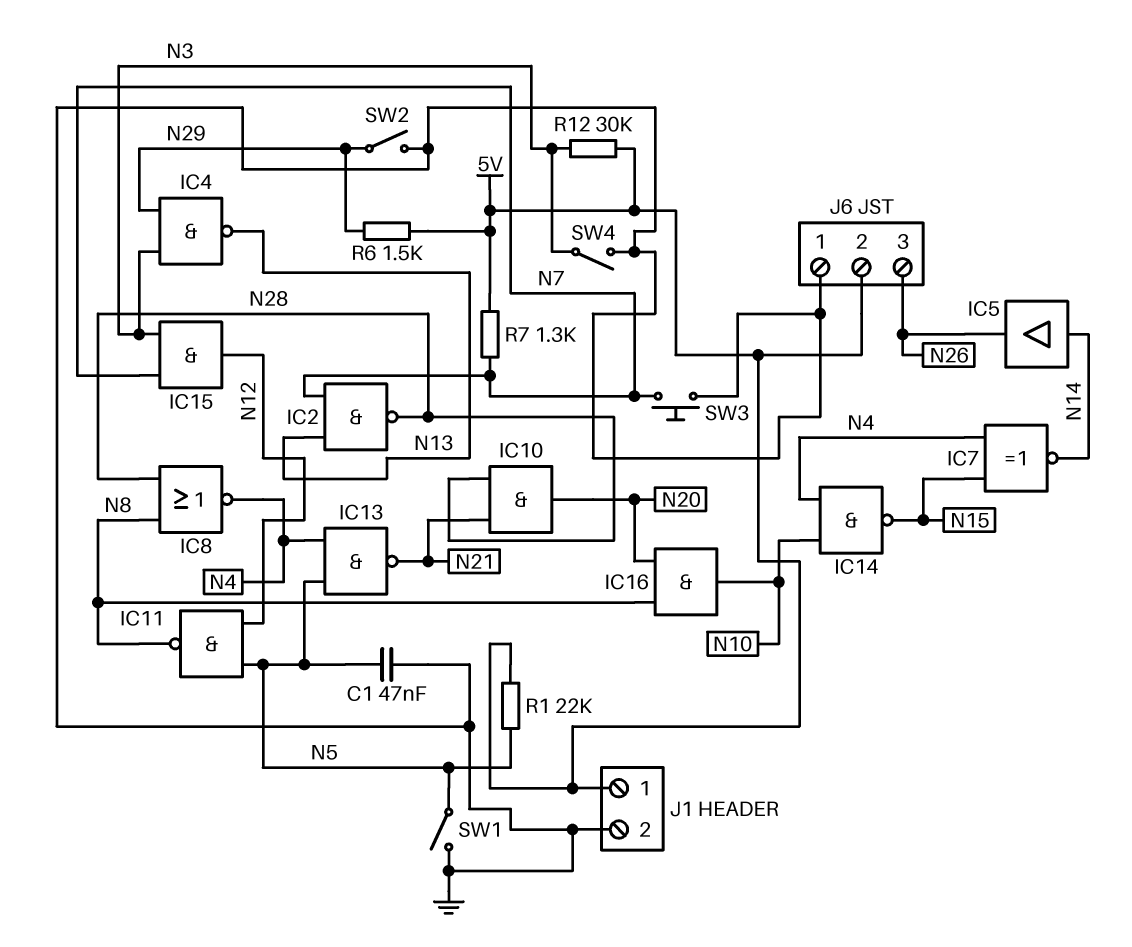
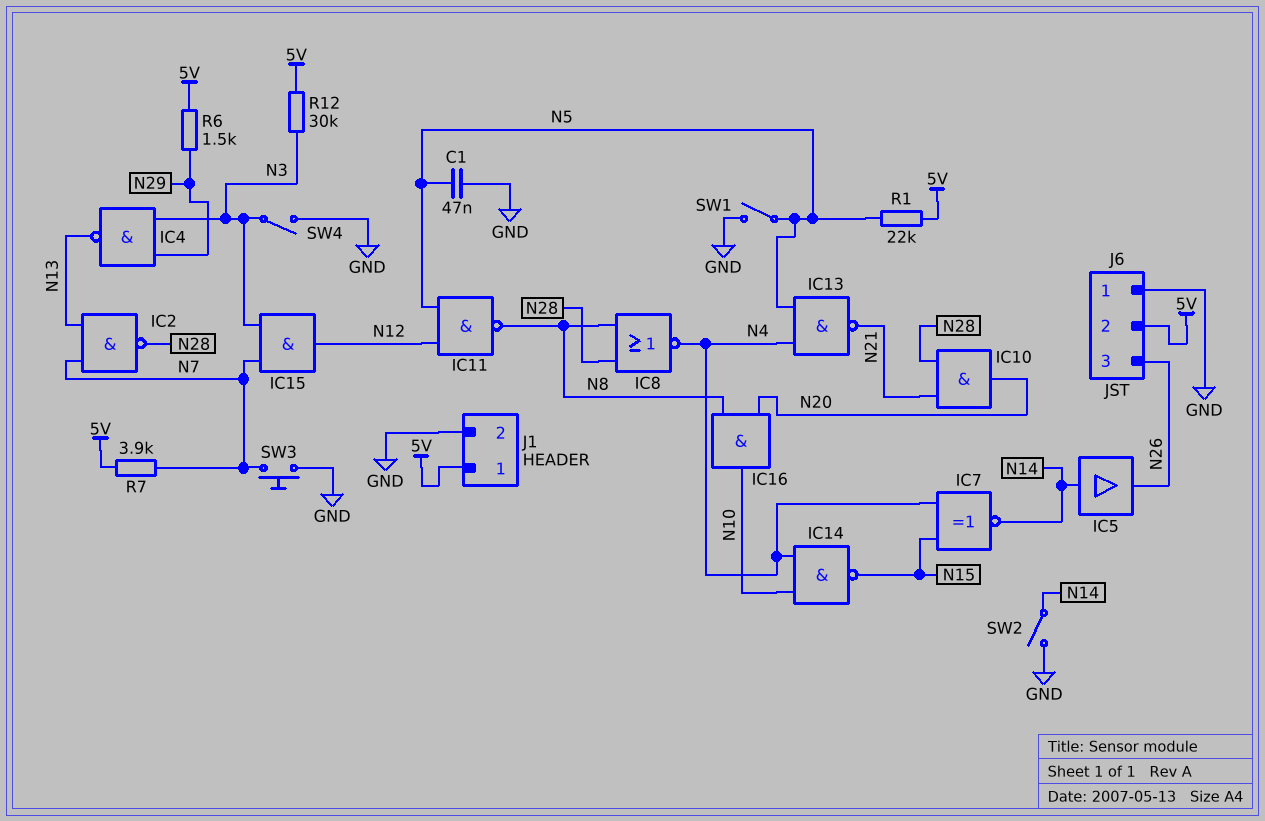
R7: 1.3k (5V, N7) -> 3.9k (5V, N7)
SW2: switch (GND, N29) -> switch (GND, N14)

